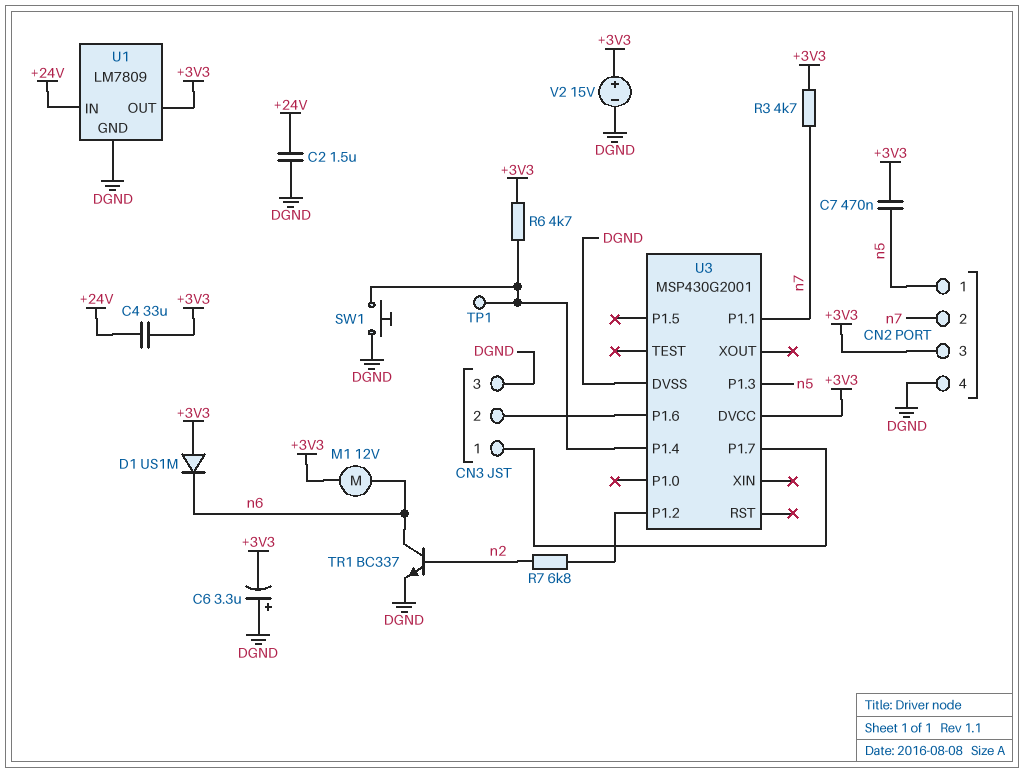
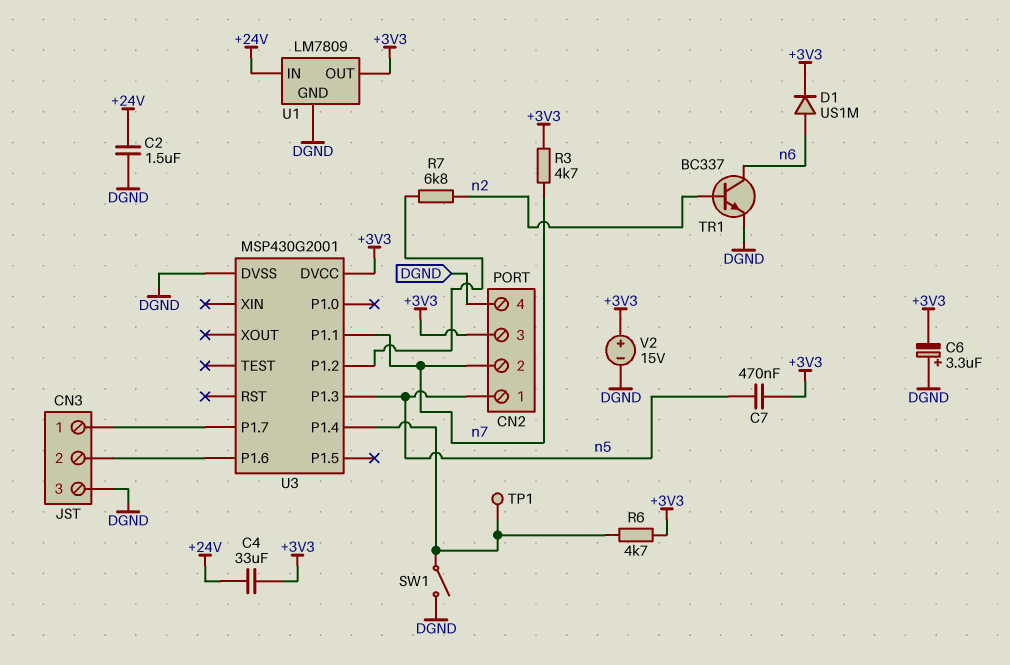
D1: diode US1M (A +3V3, K n6) -> diode US1M (A n6, K +3V3)
M1: motor 12V (+3V3, n6) -> none
SW1: button (DGND, U3/P1.4) -> switch (DGND, U3/P1.4)

